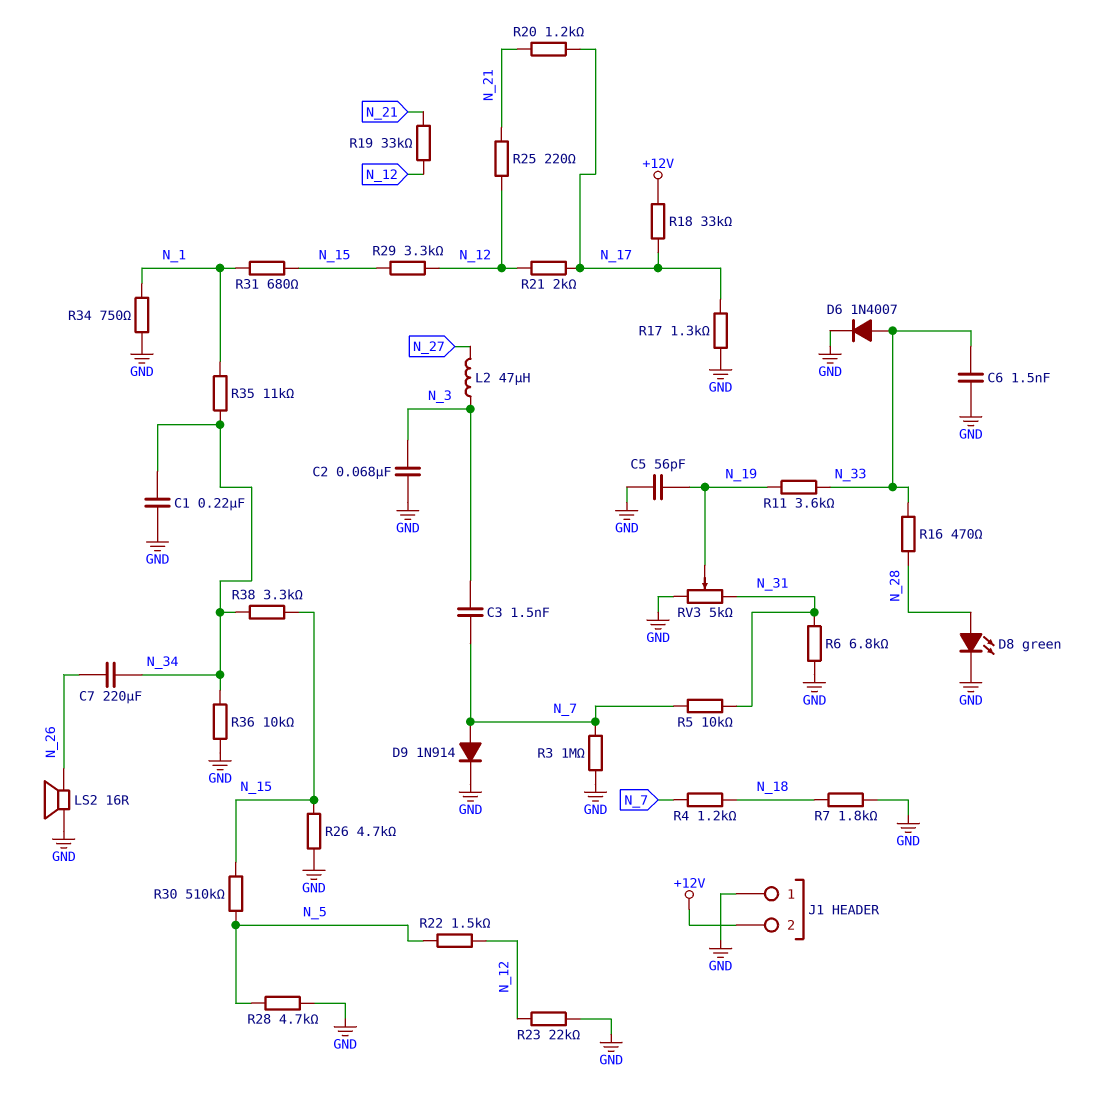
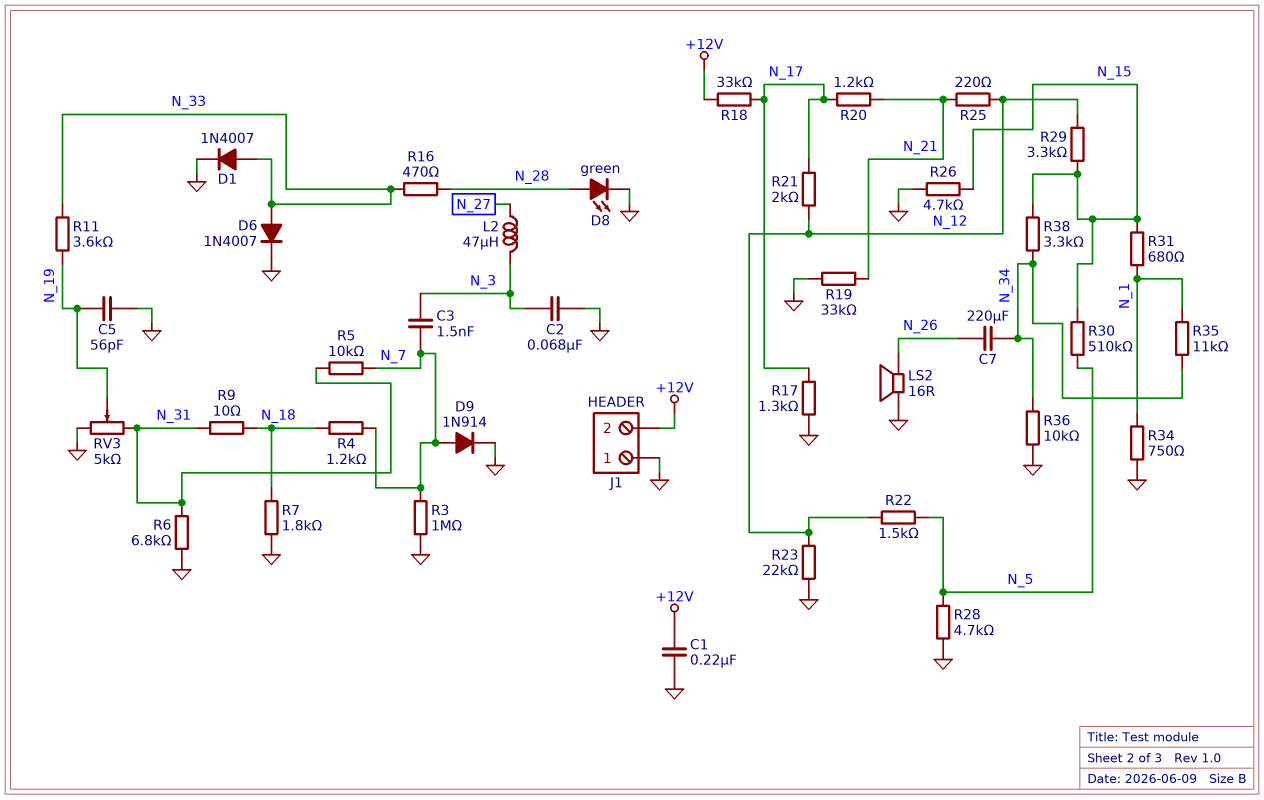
C1: 220nF (GND, N_34) -> 220nF (+12V, GND)
C6: 1.5nF (GND, N_33) -> none
D1: none -> diode 1N4007 (A N_33, K GND)
R9: none -> 10 (N_18, N_31)
R19: 33k (N_12, N_21) -> 33k (GND, N_21)

